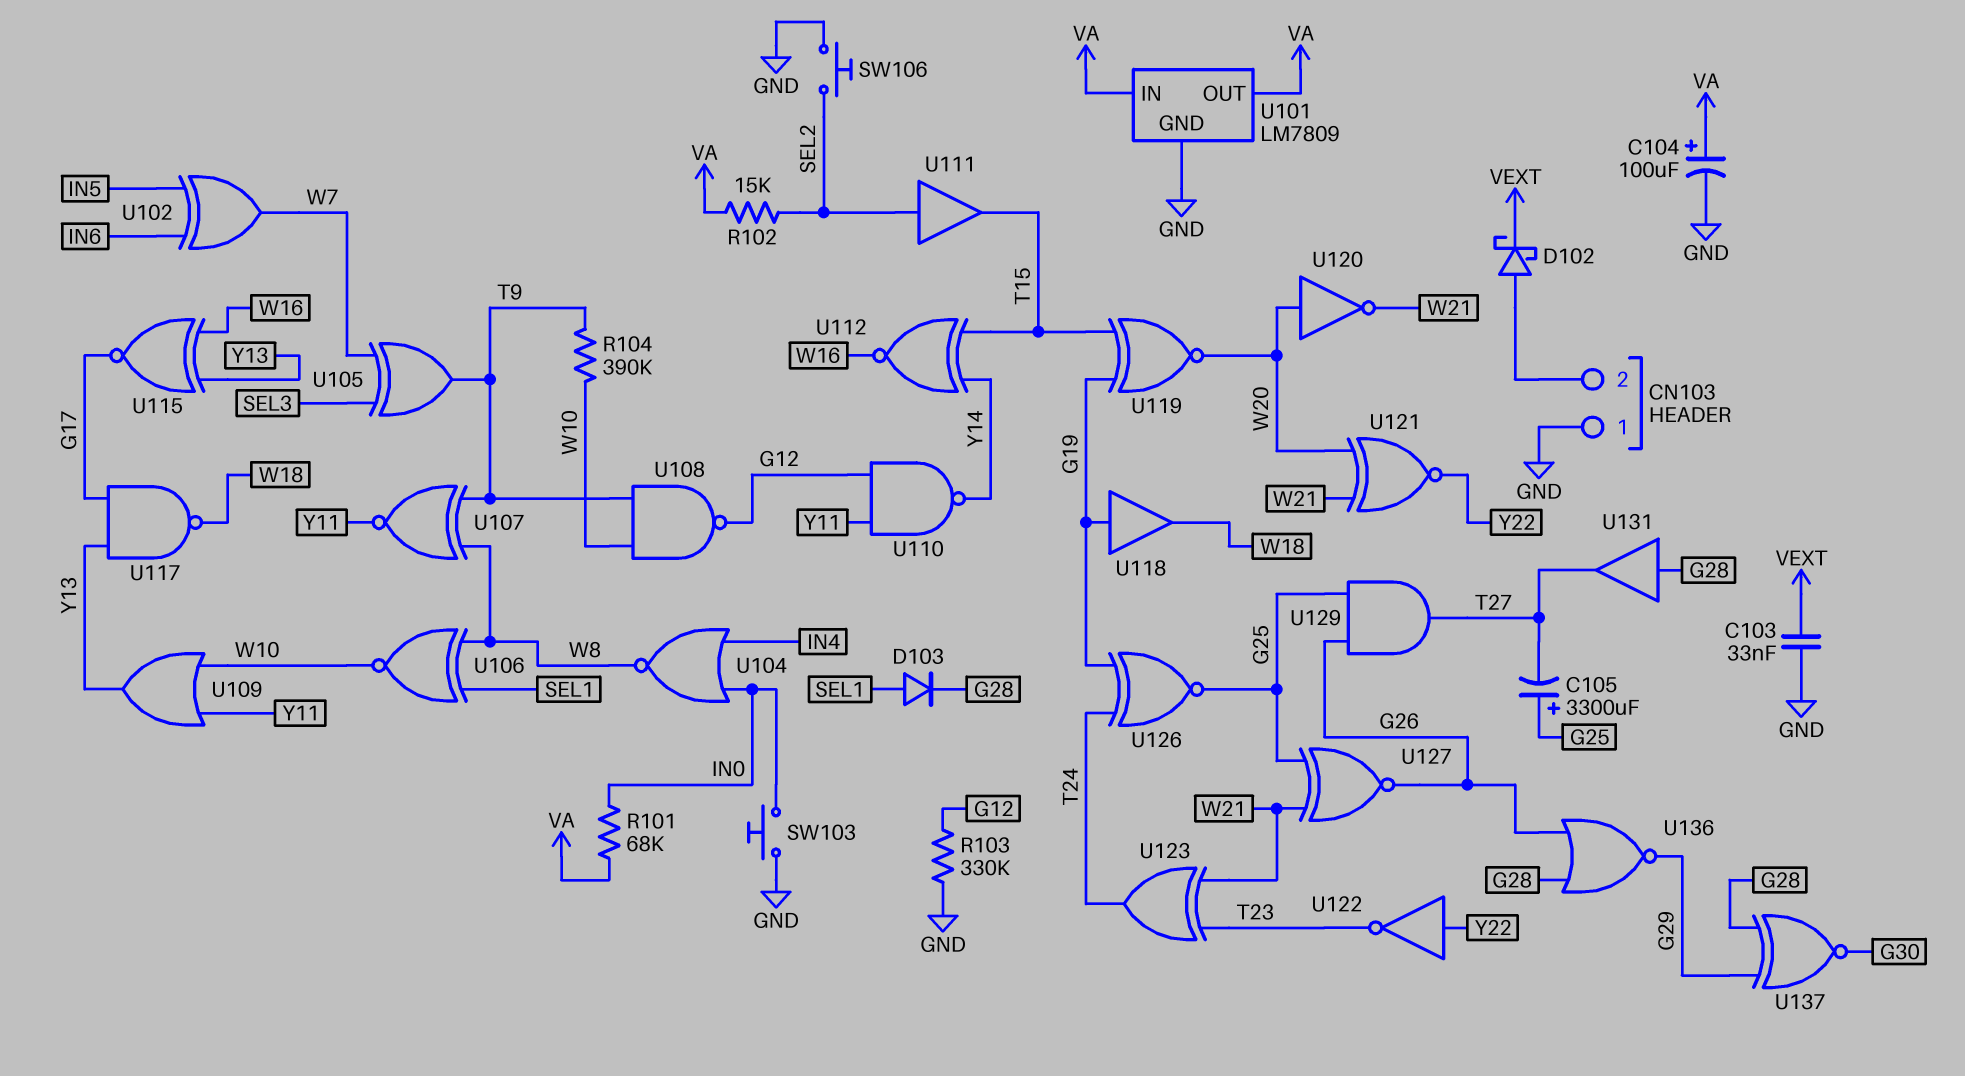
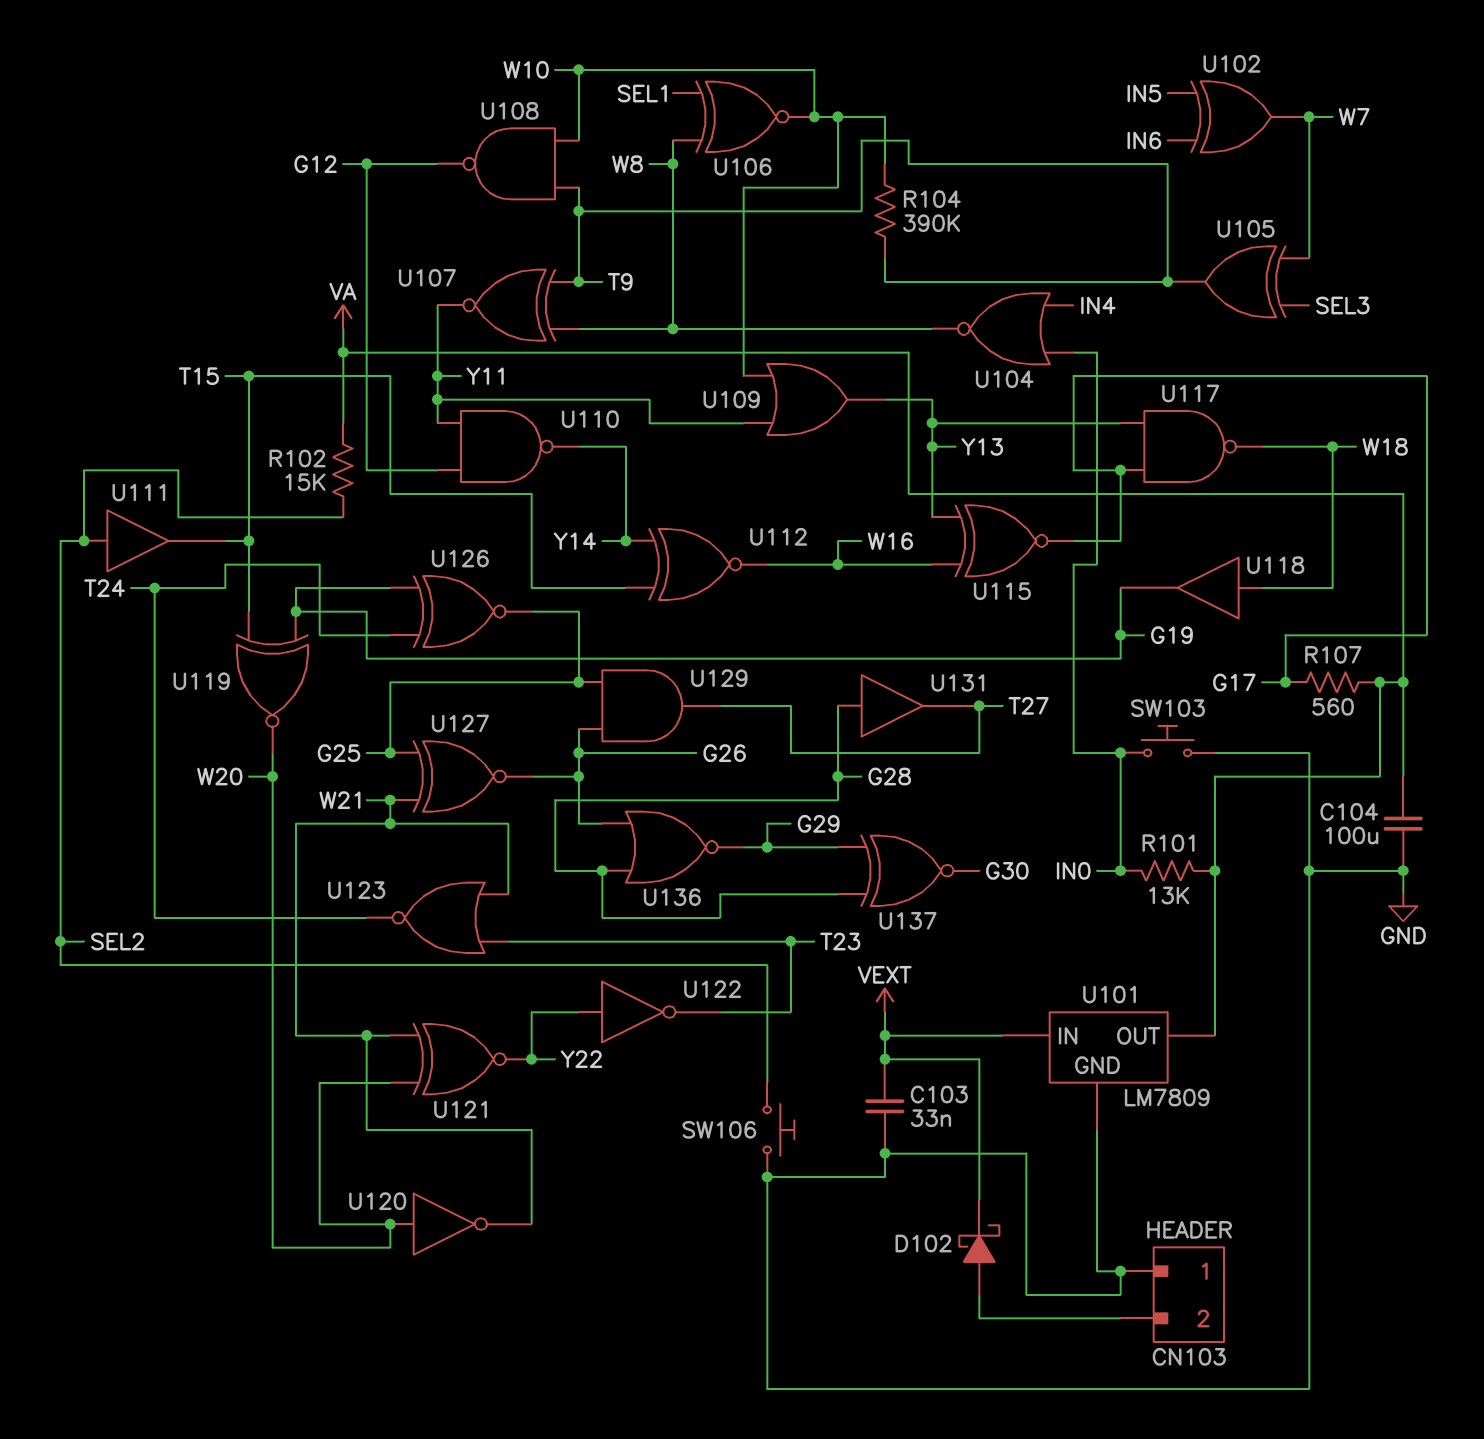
C104: 100uF (plus VA, minus GND) -> 100uF (GND, VA)
C105: 3300uF (plus G25, minus T27) -> none
D103: diode (A SEL1, K G28) -> none
R101: 68k (IN0, VA) -> 13k (IN0, VA)
R103: 330k (G12, GND) -> none
R107: none -> 560 (G17, VA)
U101 pin IN: VA -> VEXT
U118: buffer (in G19, out W18) -> buffer (in W18, out G19)
U123: XOR (in T23, in W21, out T24) -> NOR (in T23, in W21, out T24)

